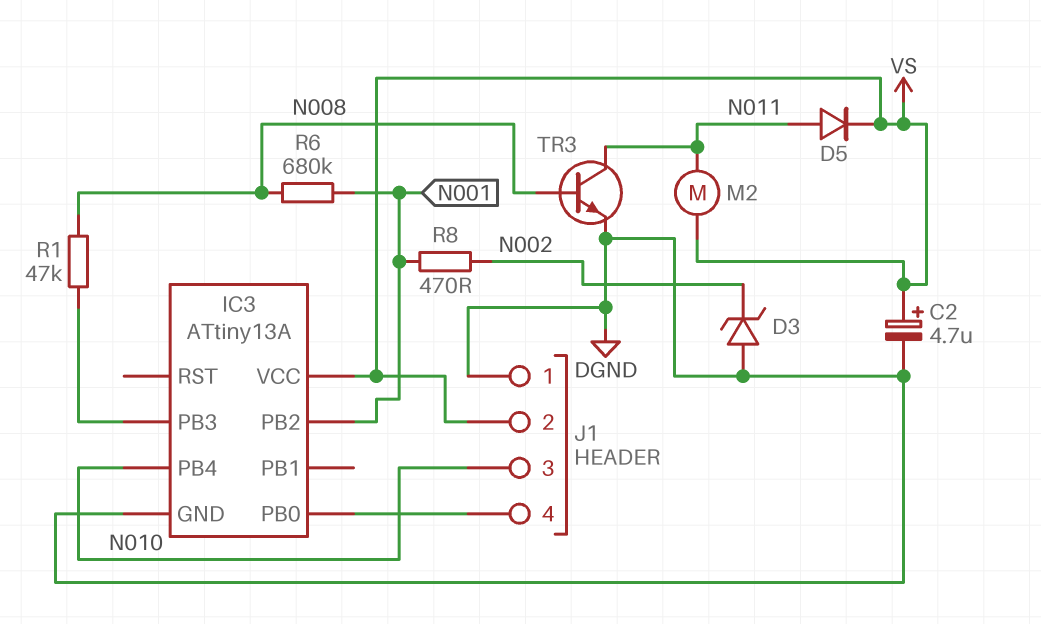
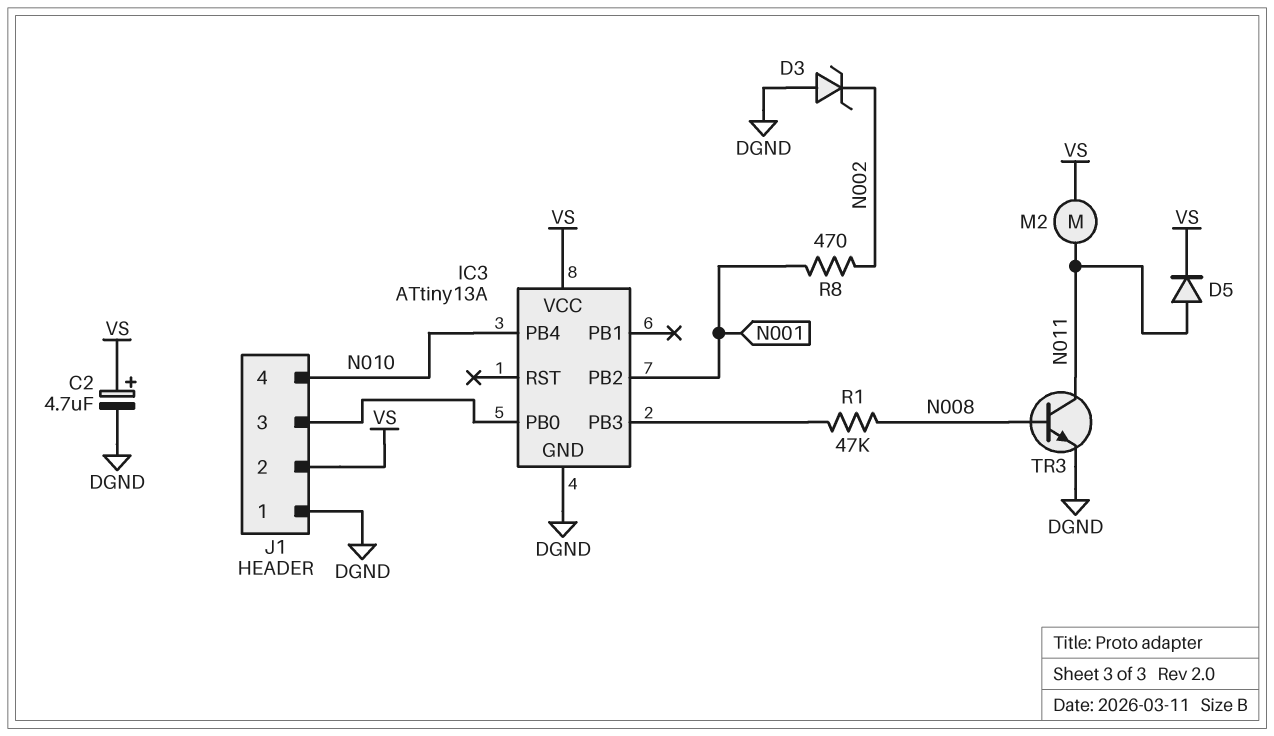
J1 pin 3: N010 -> IC3/PB0
J1 pin 4: IC3/PB0 -> N010
R6: 680k (N001, N008) -> none

